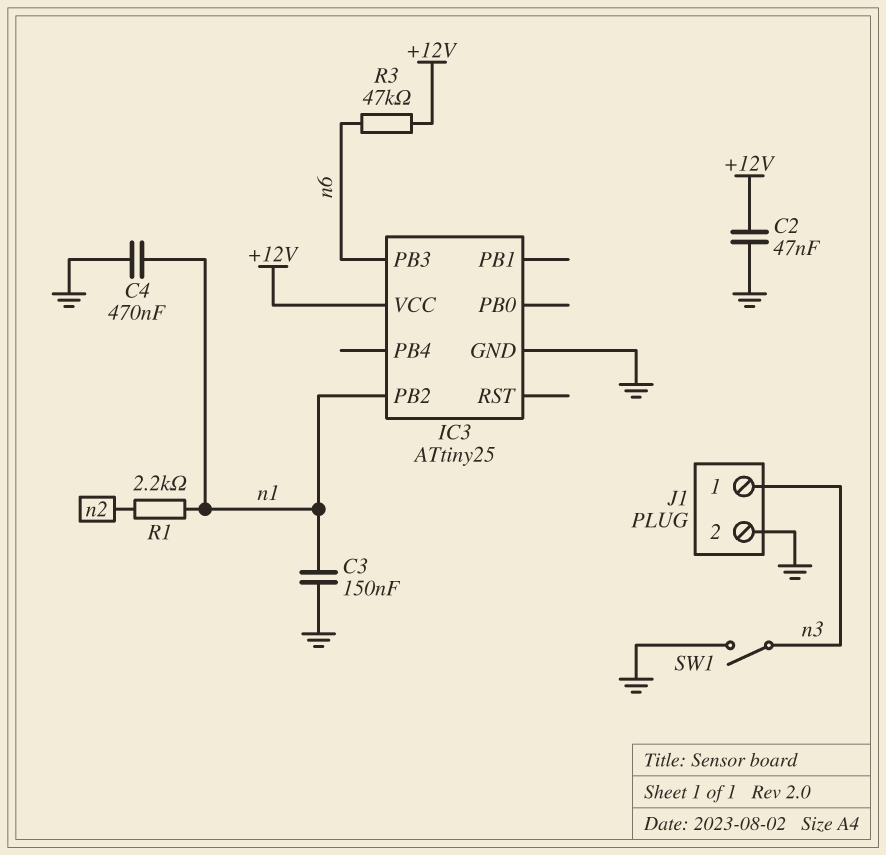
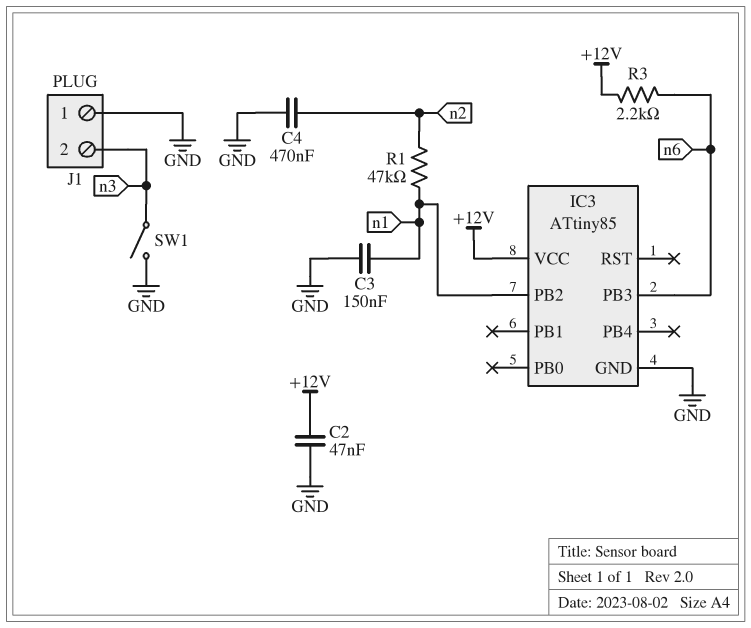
C4: 470nF (GND, n1) -> 470nF (GND, n2)
IC3: ATtiny25 -> ATtiny85
J1 pin 1: n3 -> GND
J1 pin 2: GND -> n3
R1: 2.2k (n1, n2) -> 47k (n1, n2)
R3: 47k (+12V, n6) -> 2.2k (+12V, n6)

